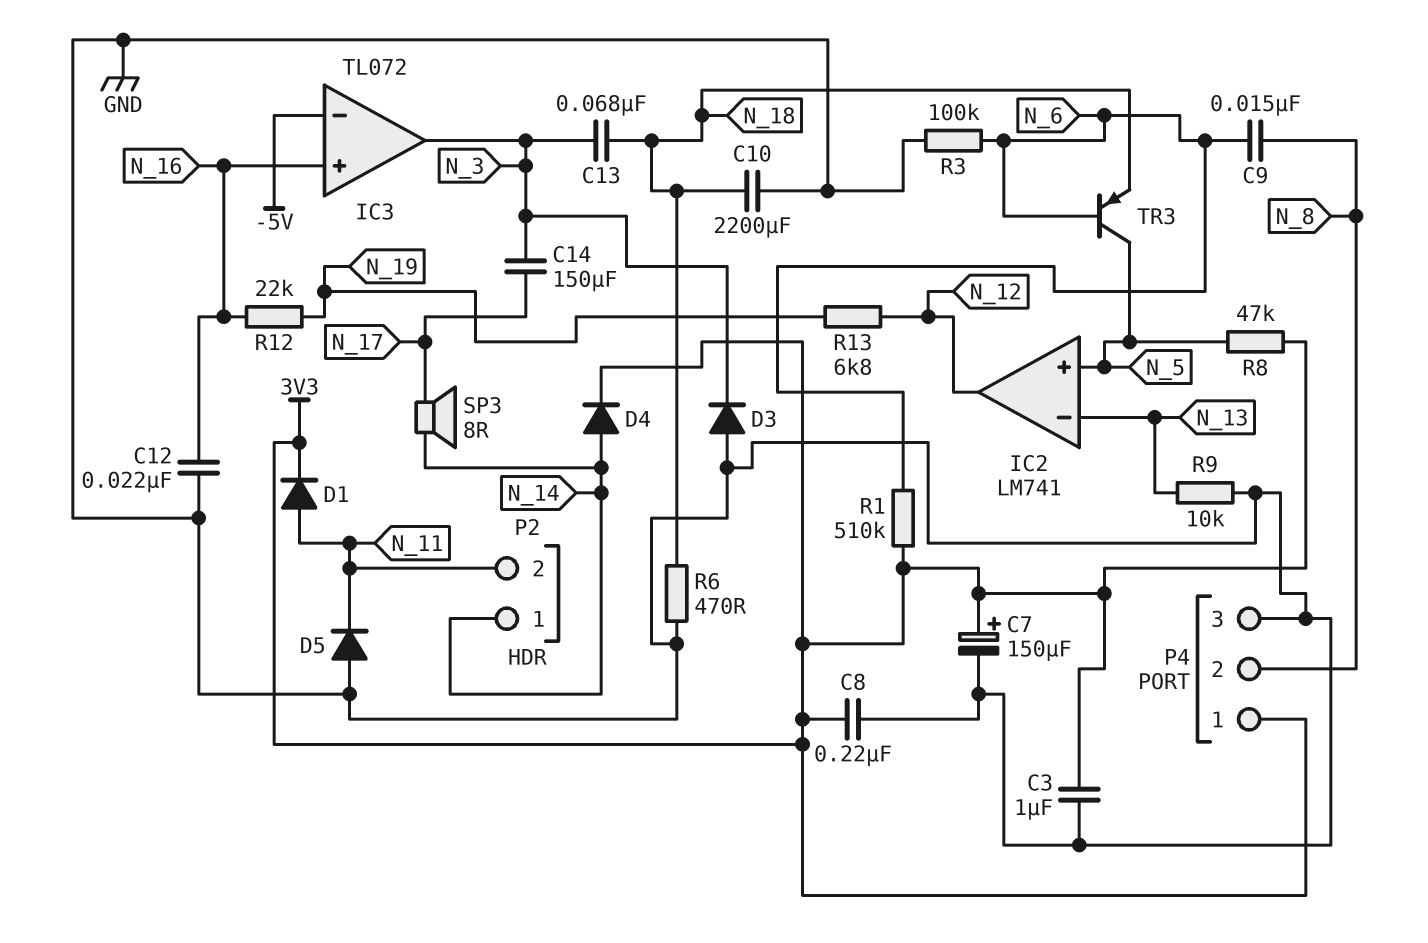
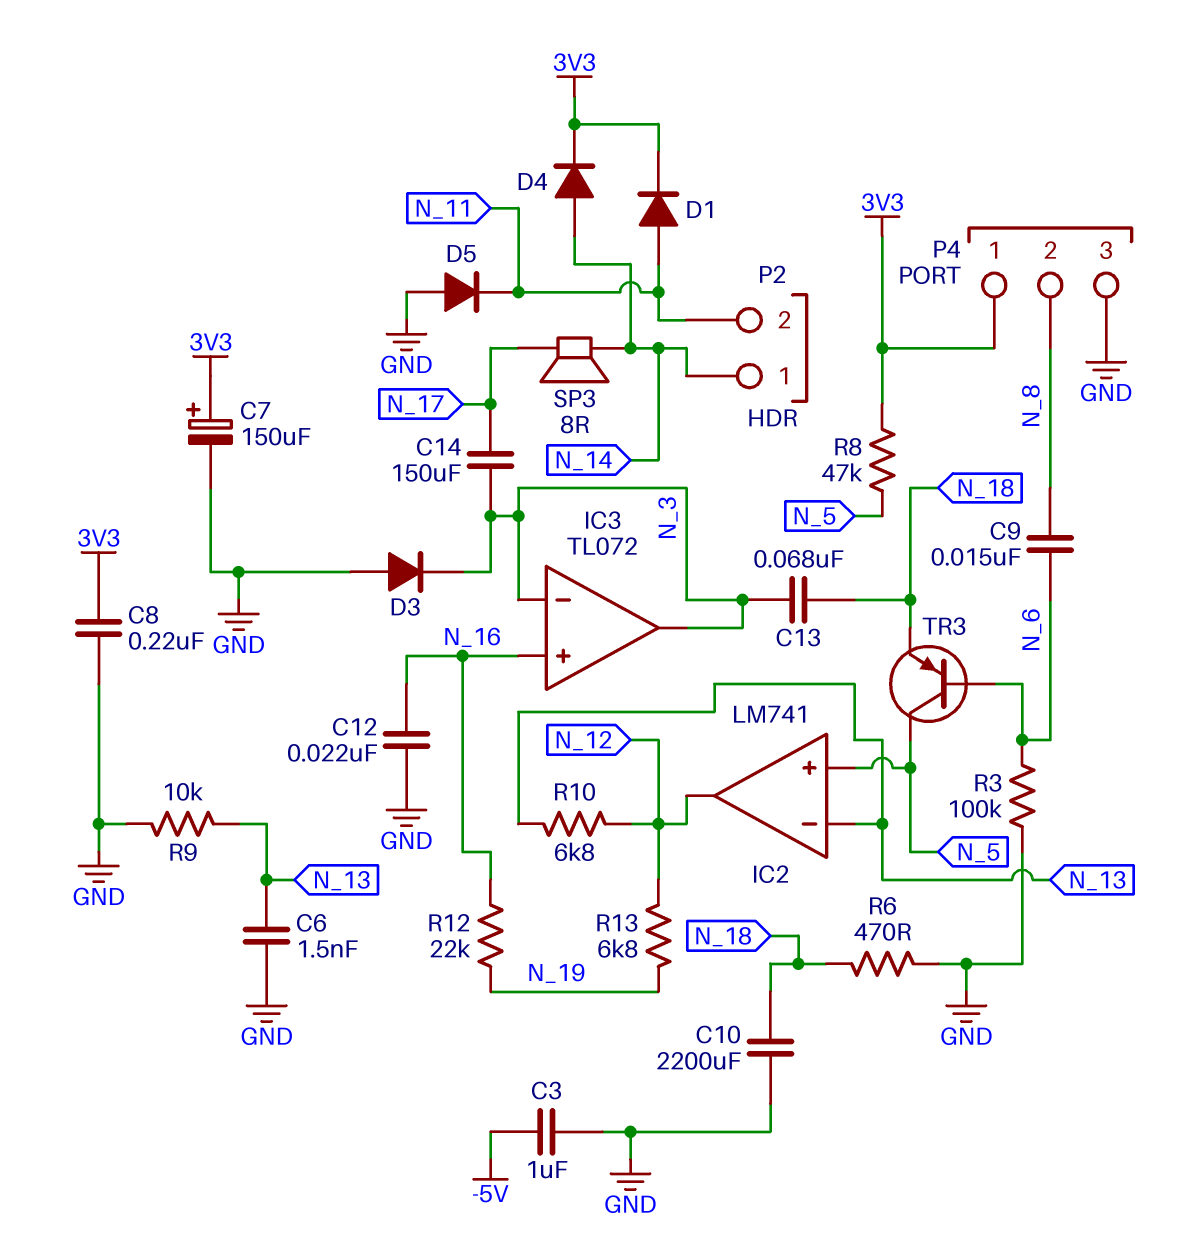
C3: 1uF (3V3, GND) -> 1uF (-5V, GND)
C6: none -> 1.5nF (GND, N_13)
IC3 pin in-: -5V -> N_3
R1: 510k (3V3, N_6) -> none
R10: none -> 6.8k (N_12, N_13)

